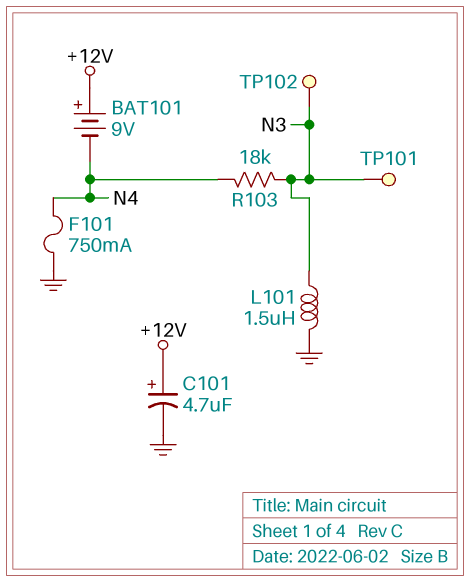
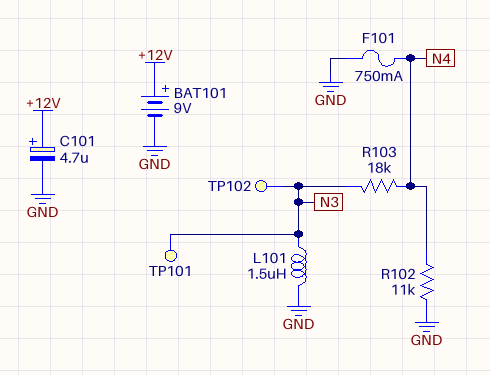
BAT101: 9V (plus +12V, minus N4) -> 9V (plus +12V, minus GND)
R102: none -> 11k (GND, N4)

